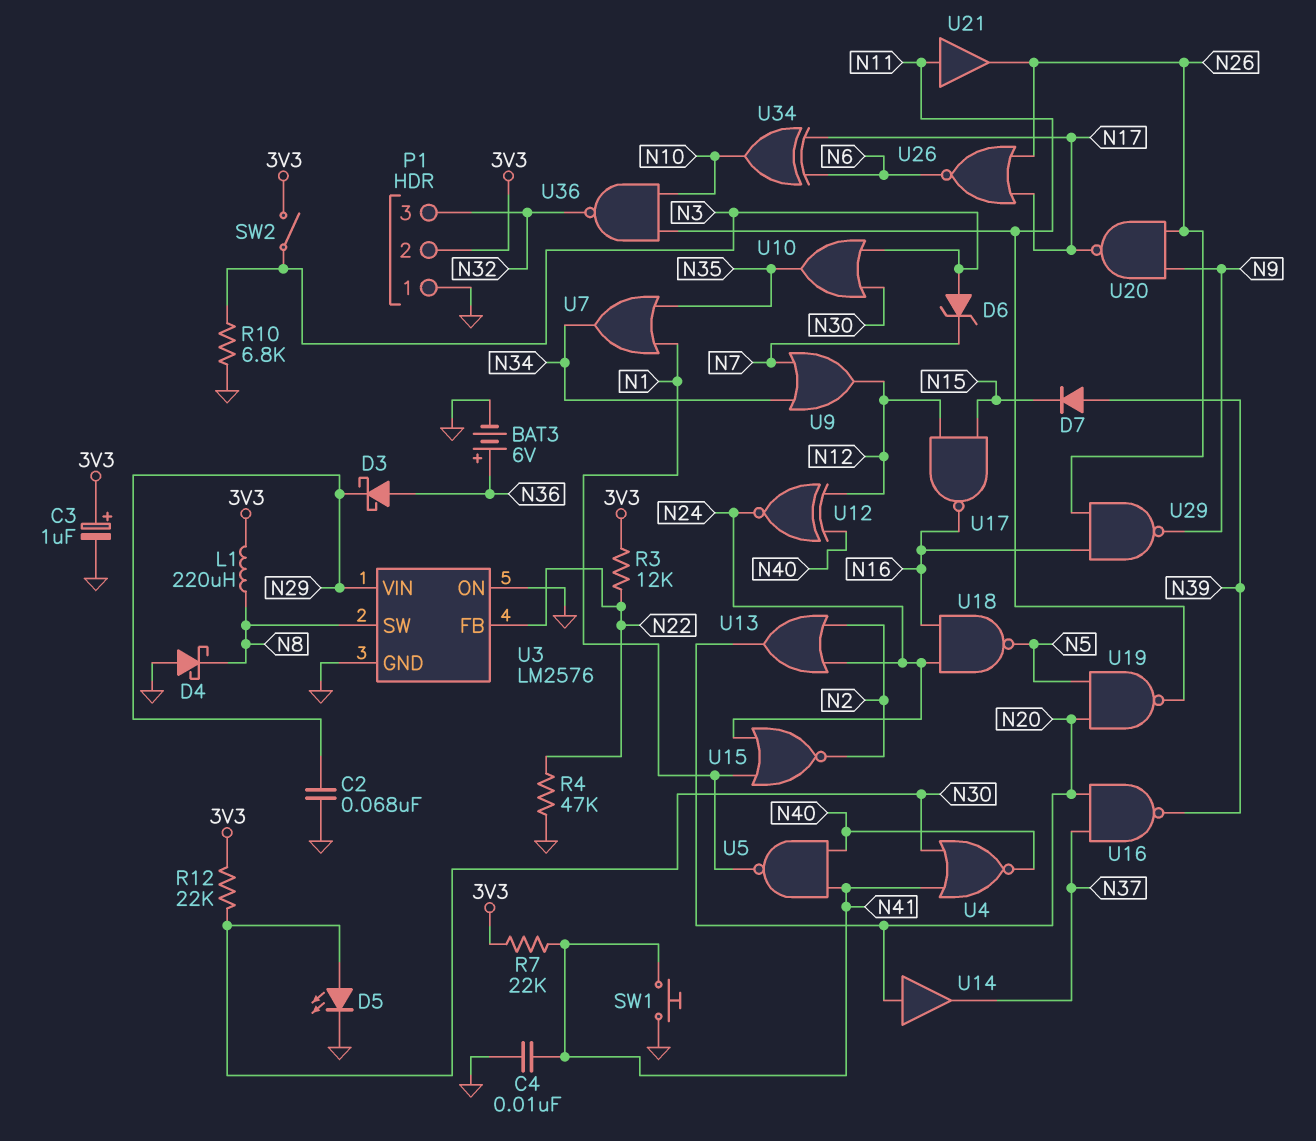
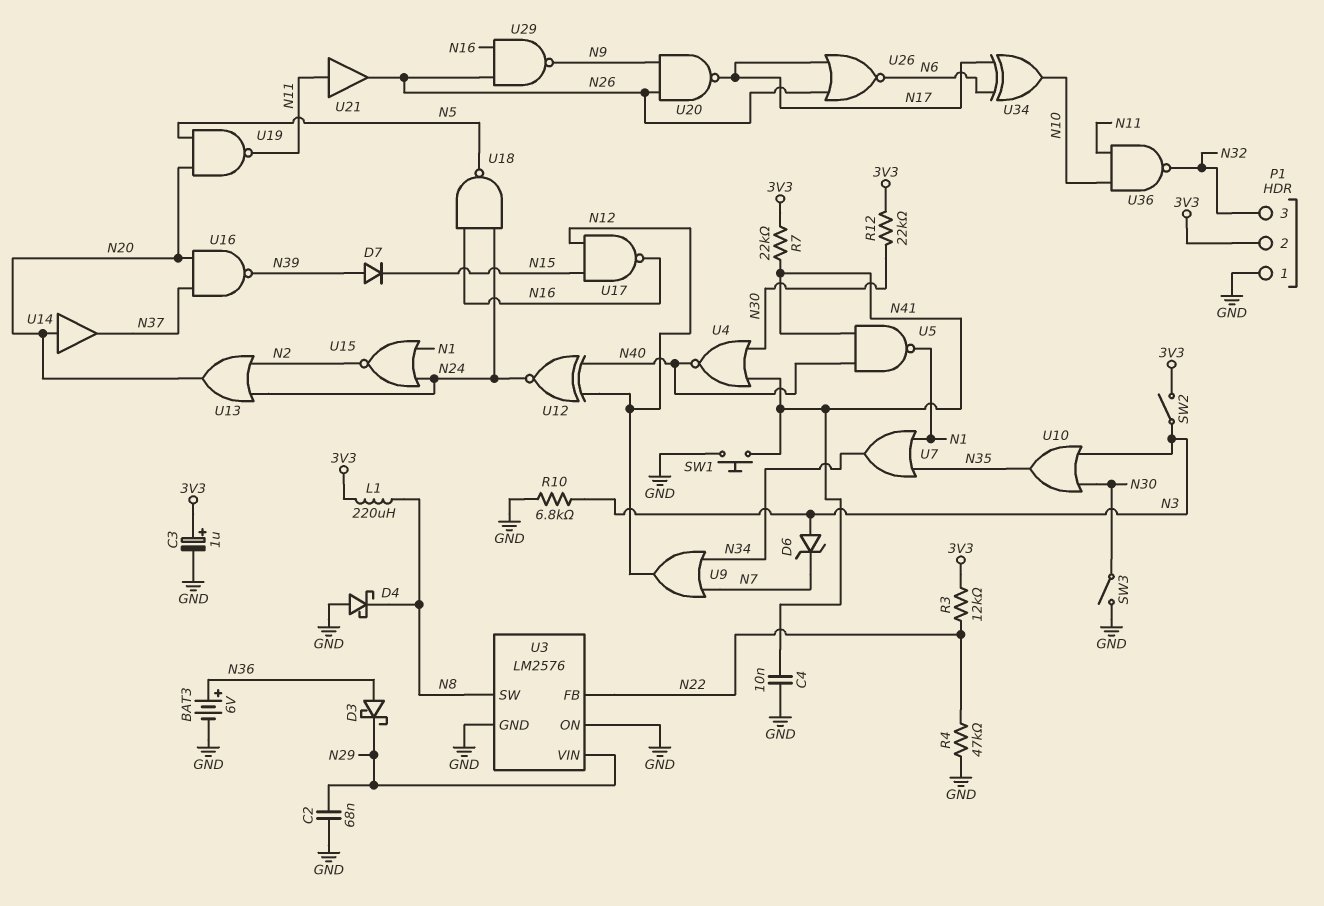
D5: LED (A N30, K GND) -> none
SW3: none -> switch (GND, N30)

